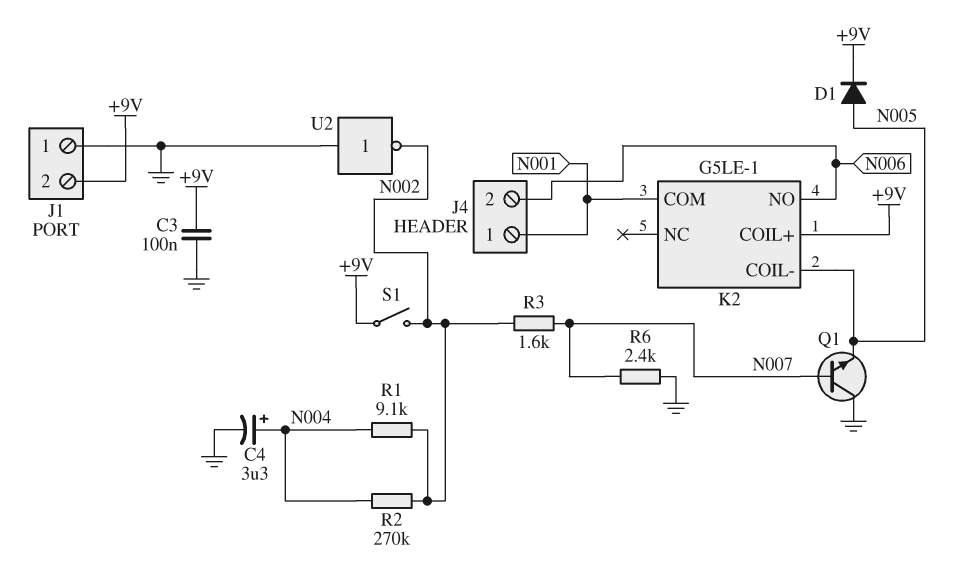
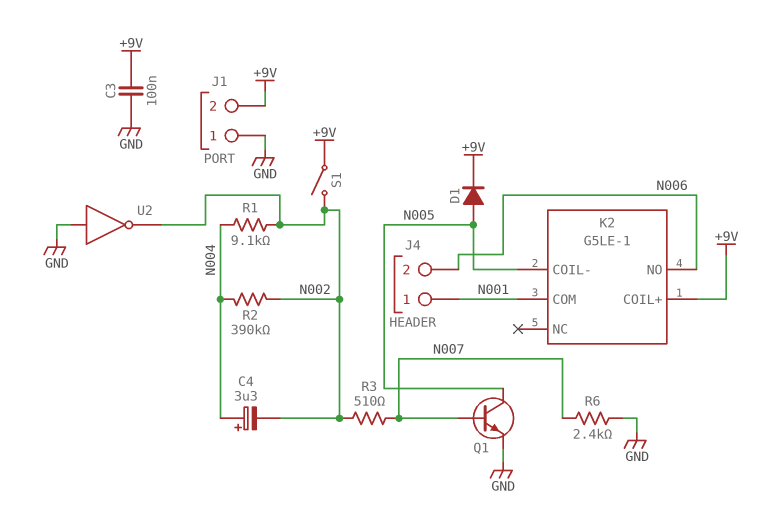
C4: 3.3uF (plus N004, minus GND) -> 3.3uF (plus N004, minus N002)
Q1: NPN (B N007, C GND, E N005) -> NPN (B N007, C N005, E GND)
R2: 270k (N002, N004) -> 390k (N002, N004)
R3: 1.6k (N002, N007) -> 510 (N002, N007)

